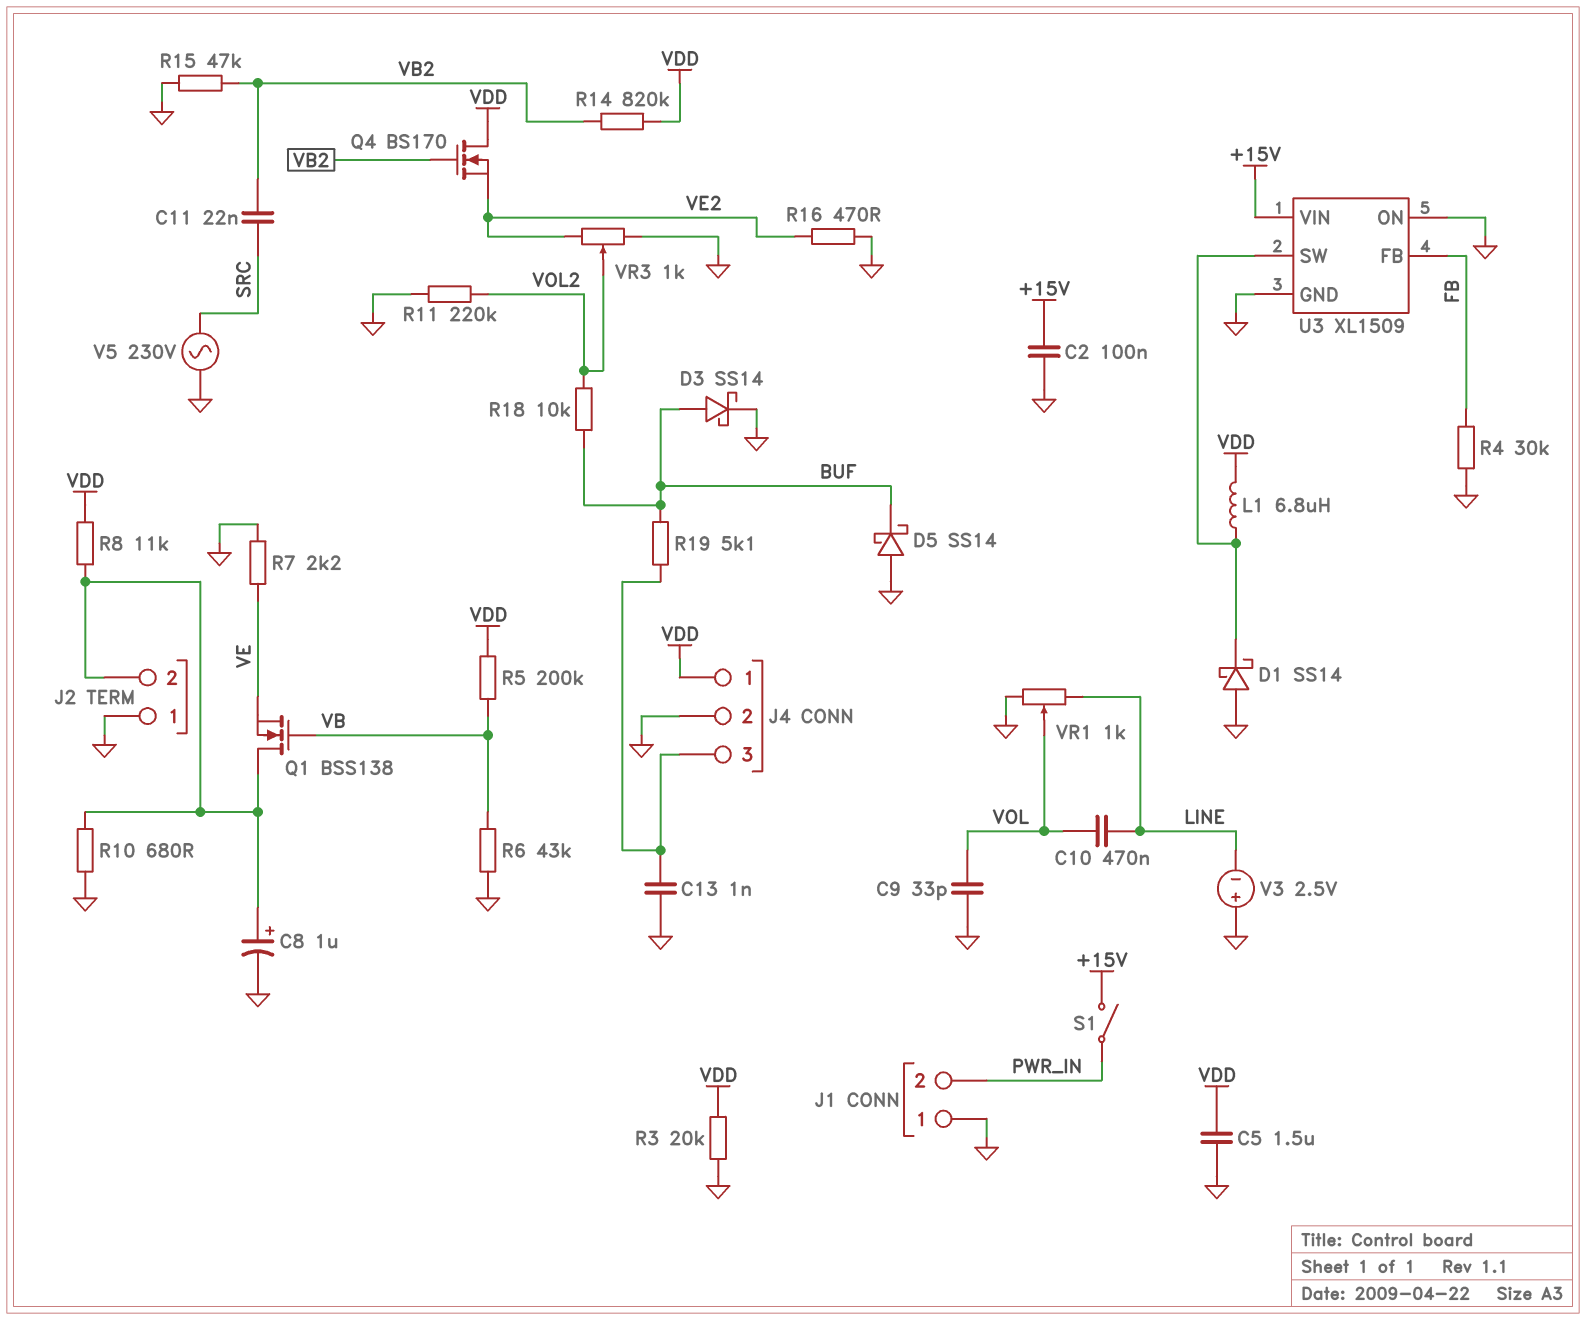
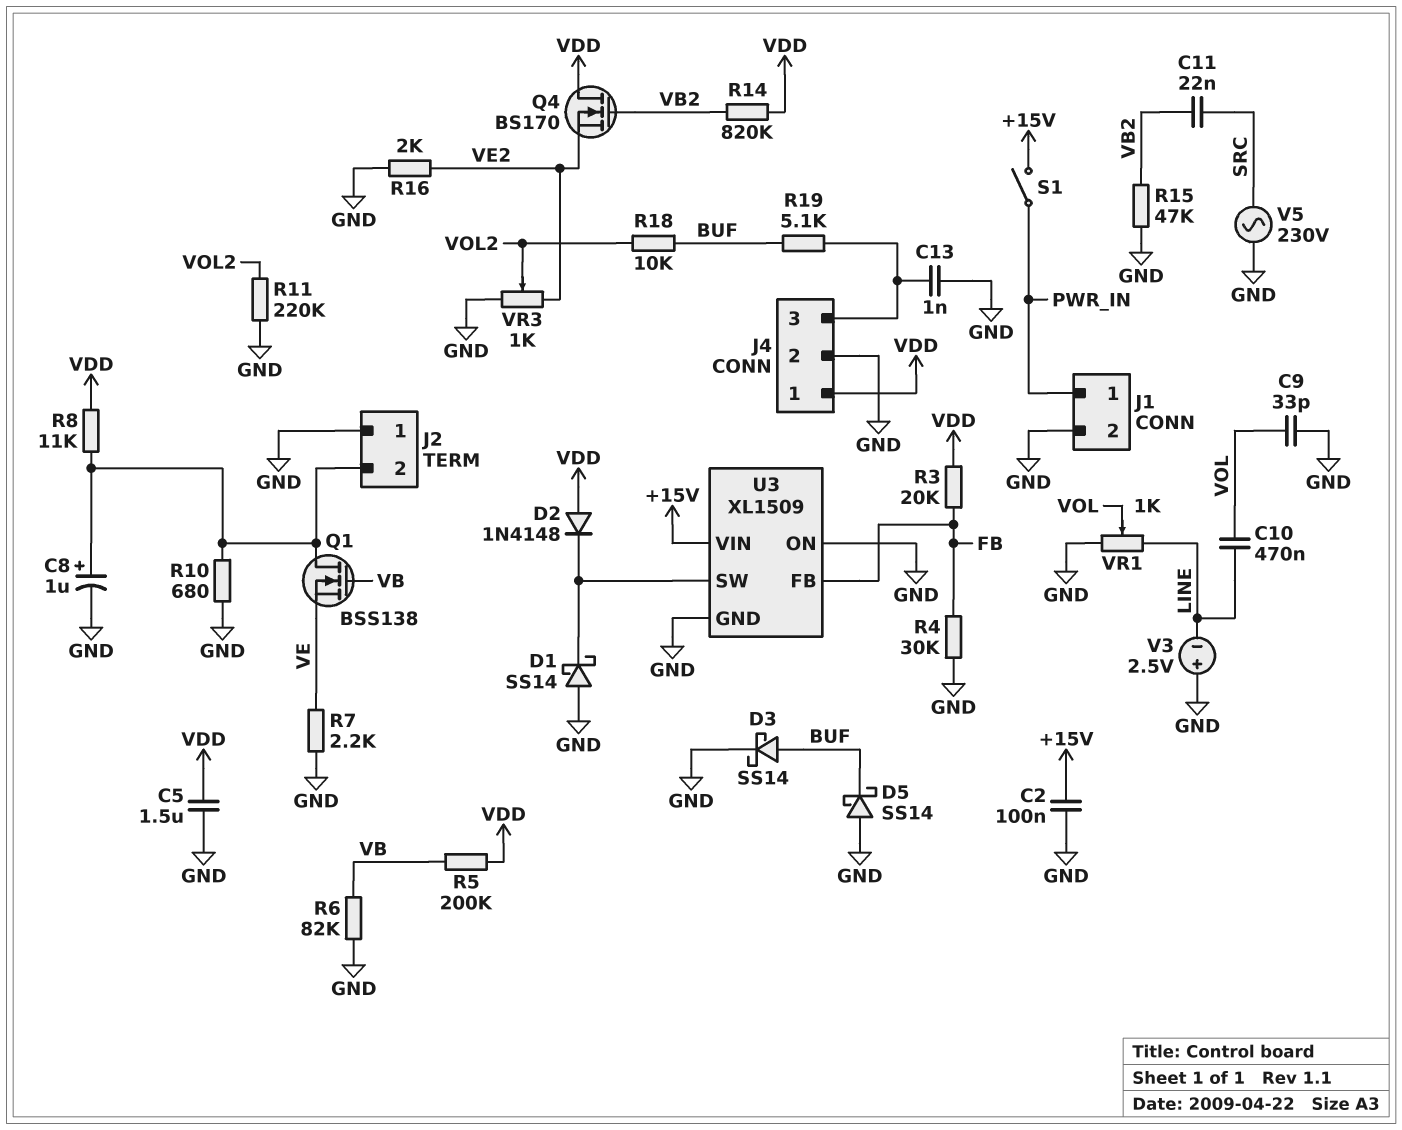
D2: none -> diode 1N4148 (A VDD, K U3/SW)
J1 pin 1: GND -> PWR_IN
J1 pin 2: PWR_IN -> GND
L1: 6.8uH (U3/SW, VDD) -> none
R3: 20k (GND, VDD) -> 20k (FB, VDD)
R6: 43k (GND, VB) -> 82k (GND, VB)
R16: 470 (GND, VE2) -> 2k (GND, VE2)

